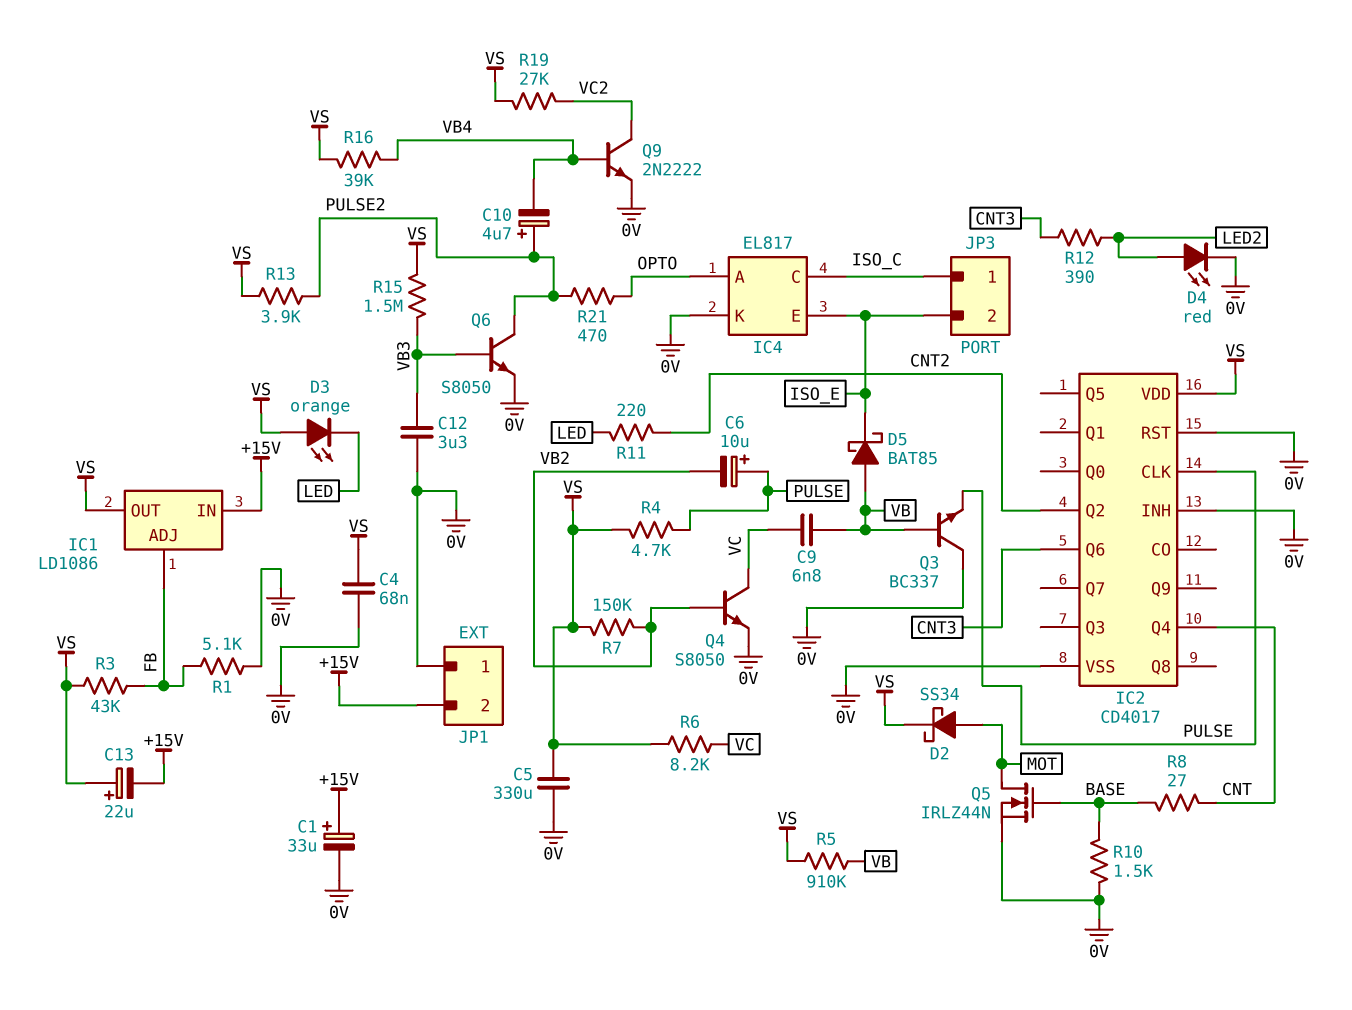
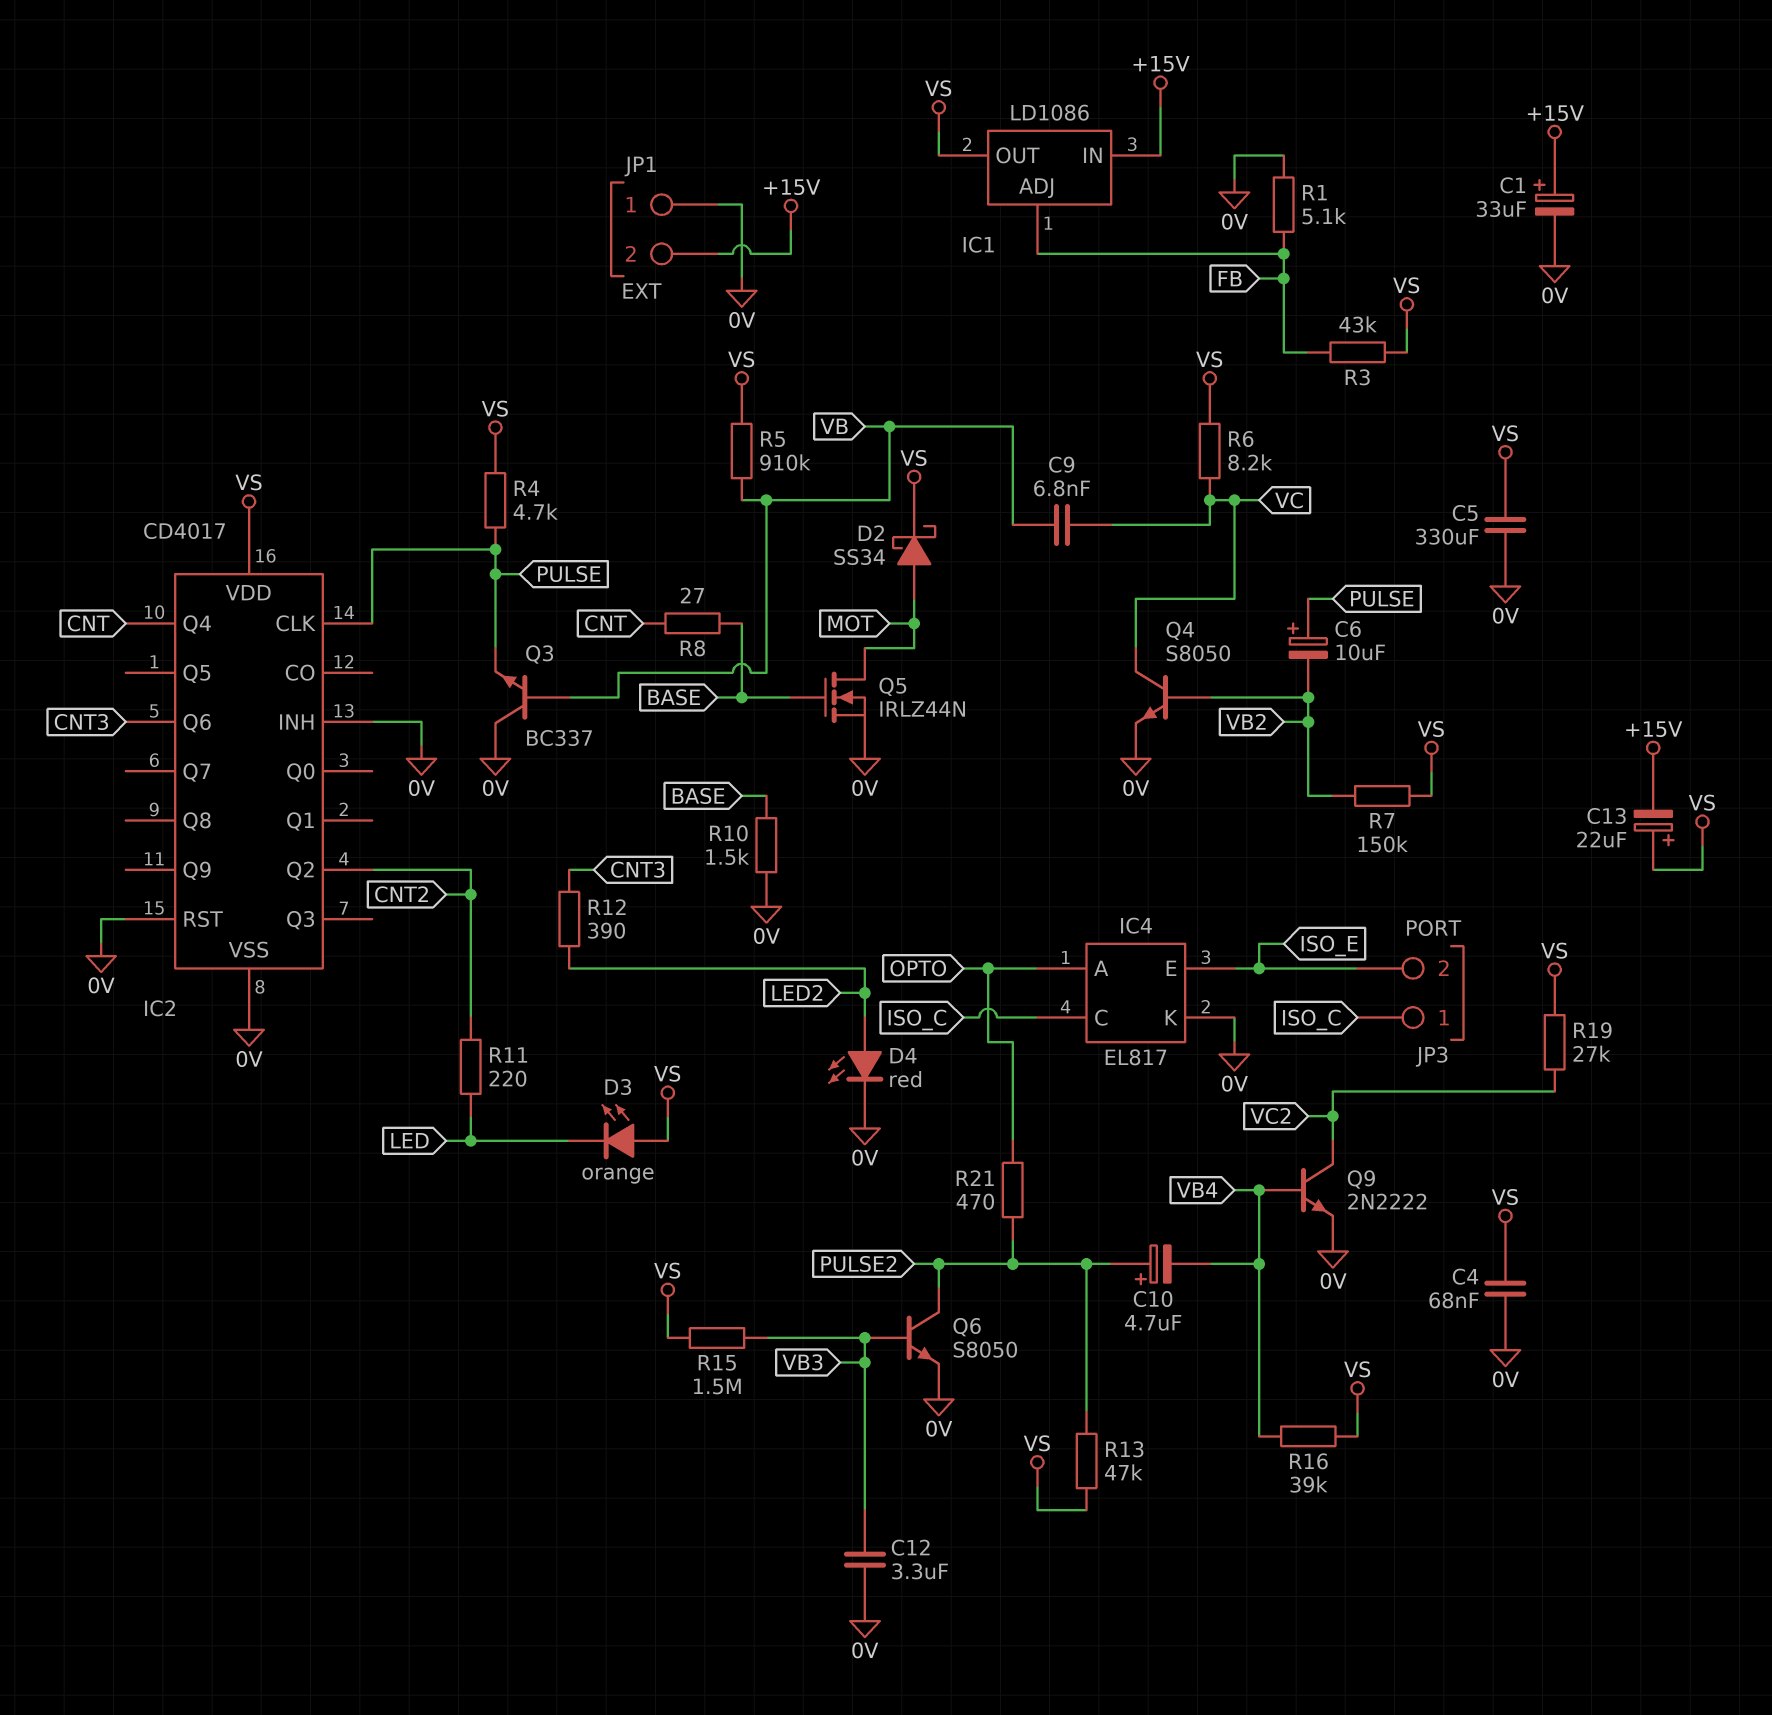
D5: schottky BAT85 (A VB, K ISO_E) -> none
R13: 3.9k (PULSE2, VS) -> 47k (PULSE2, VS)

